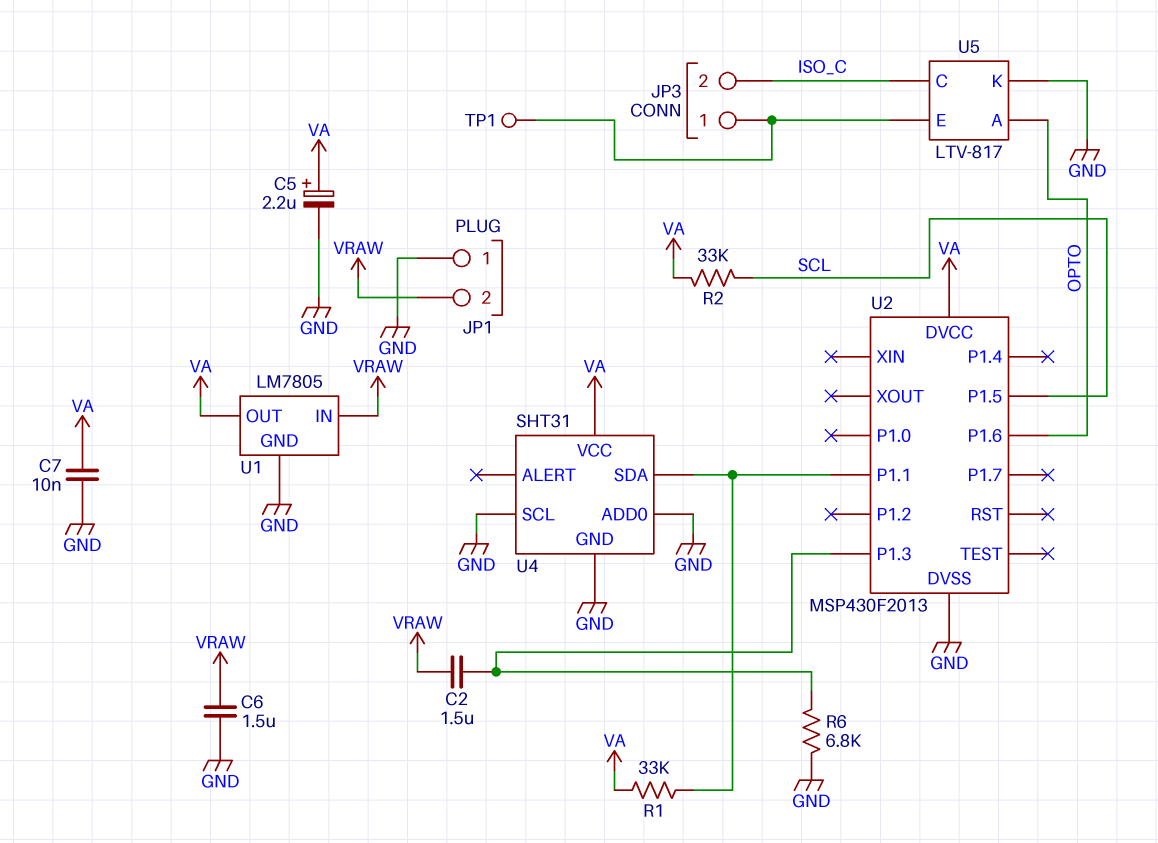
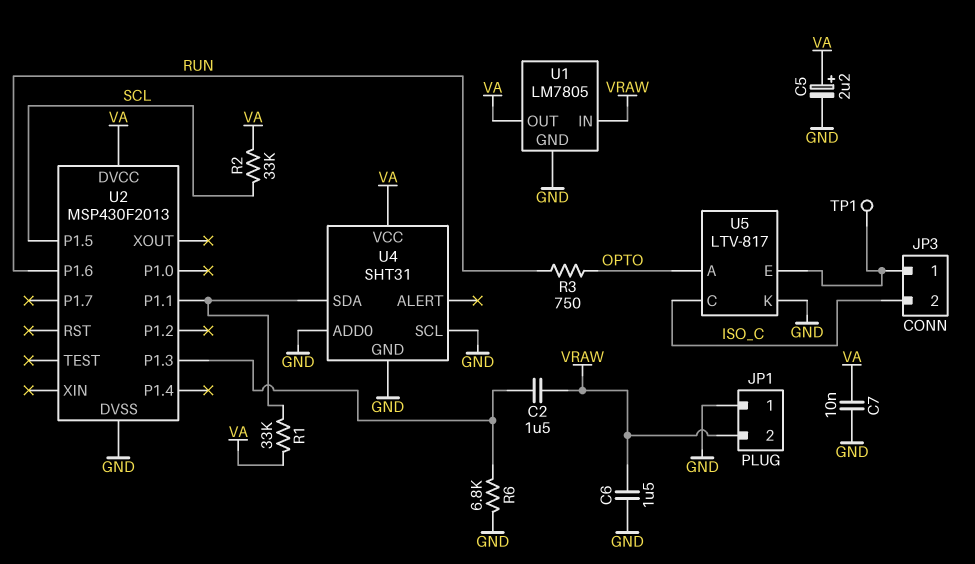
R3: none -> 750 (OPTO, RUN)
U2 pin P1.6: OPTO -> RUN

